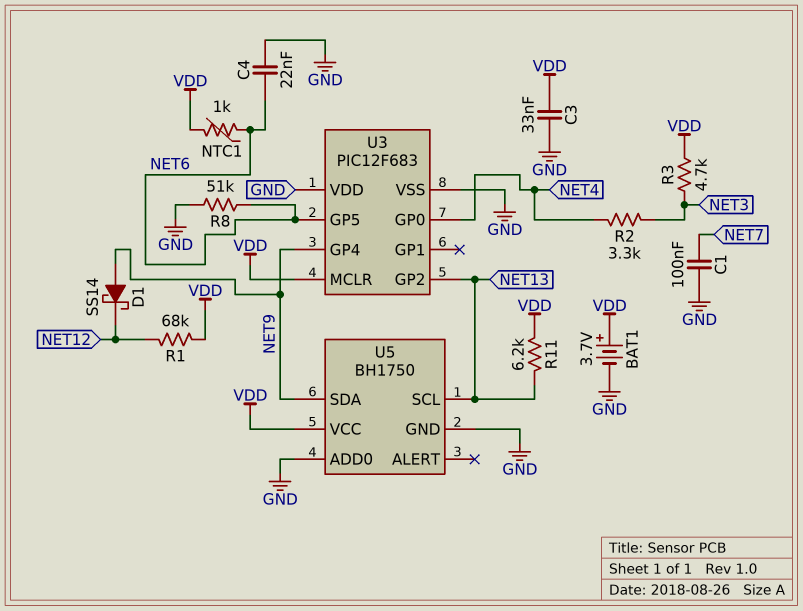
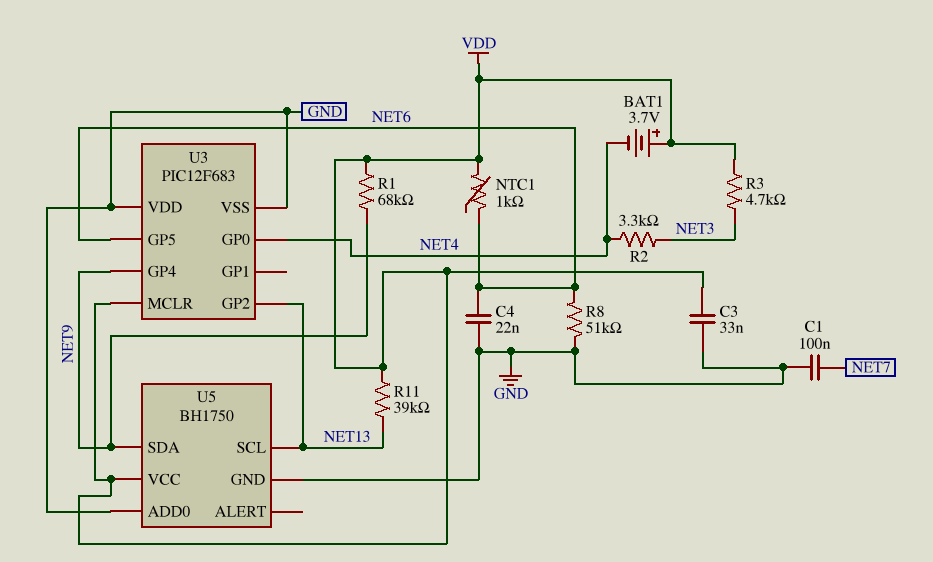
BAT1: 3.7V (plus VDD, minus GND) -> 3.7V (plus VDD, minus NET4)
D1: schottky SS14 (A NET9, K NET12) -> none
R1: 68k (NET12, VDD) -> 68k (NET9, VDD)
R11: 6.2k (NET13, VDD) -> 39k (NET13, VDD)

